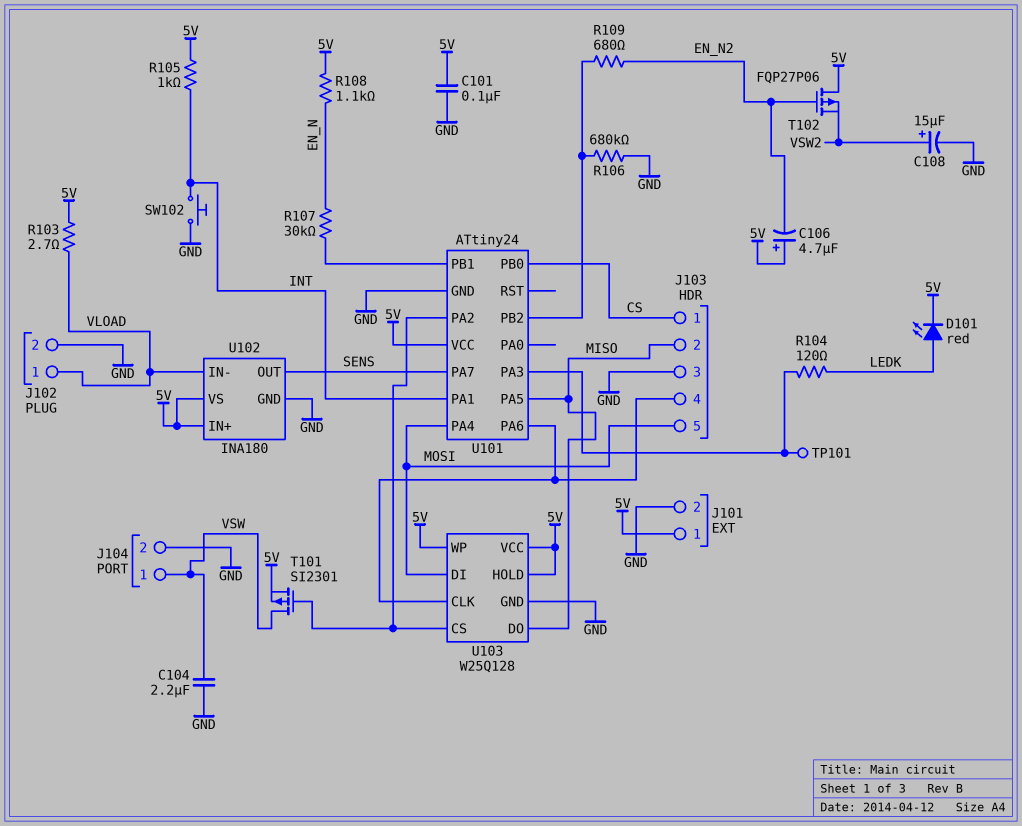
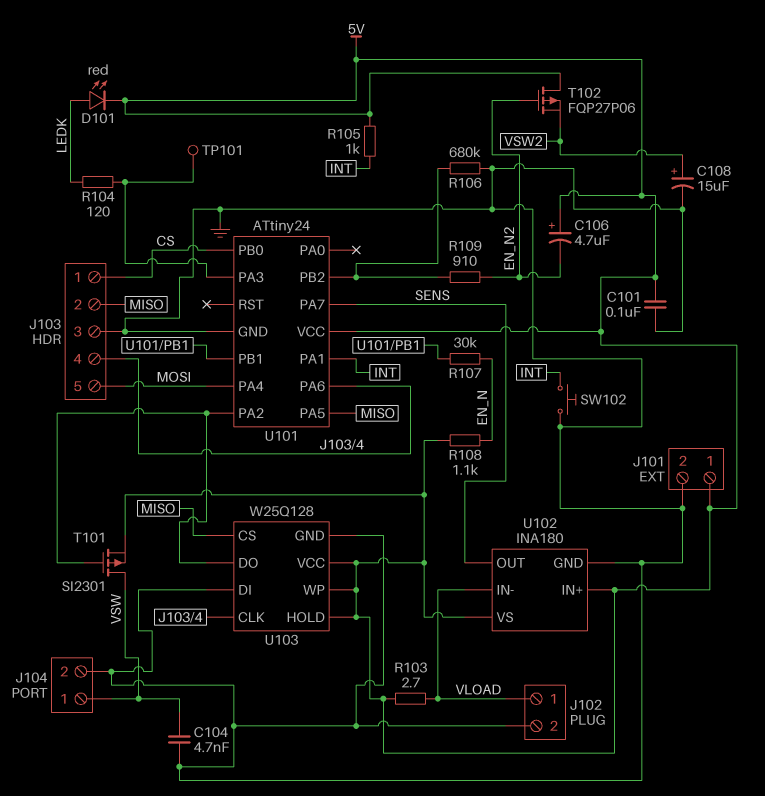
C104: 2.2uF (GND, VSW) -> 4.7nF (GND, VSW)
R109: 680 (EN_N2, U101/PB2) -> 910 (EN_N2, U101/PB2)
U103 pin CS: U101/PA2 -> MISO
U103 pin DI: MOSI -> GND
U103 pin DO: MISO -> U101/PA2

